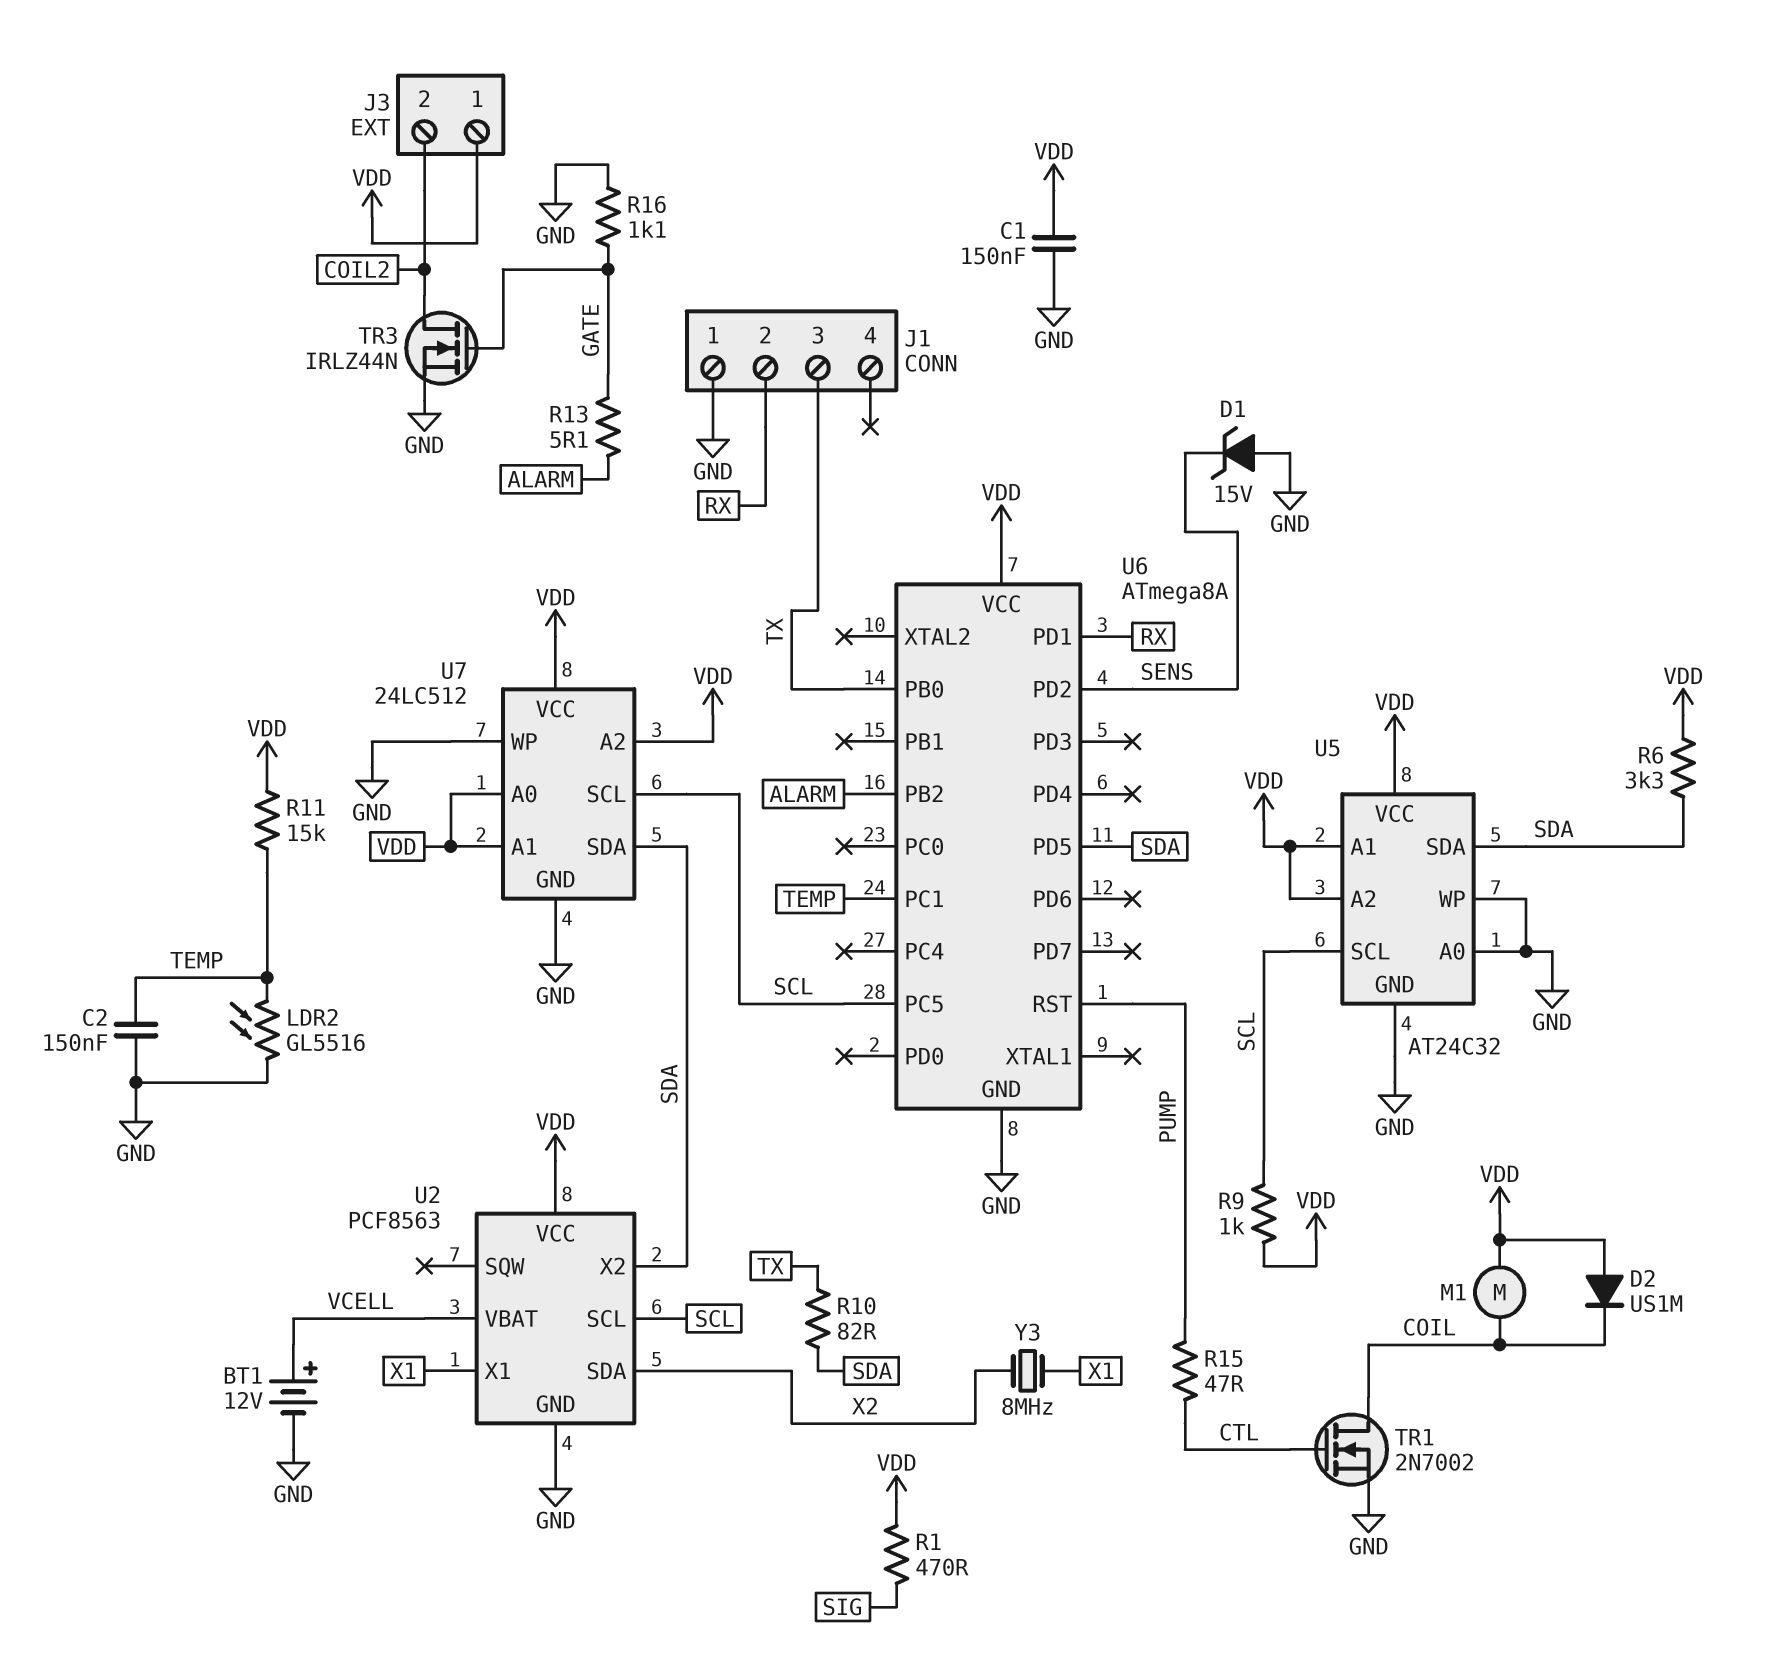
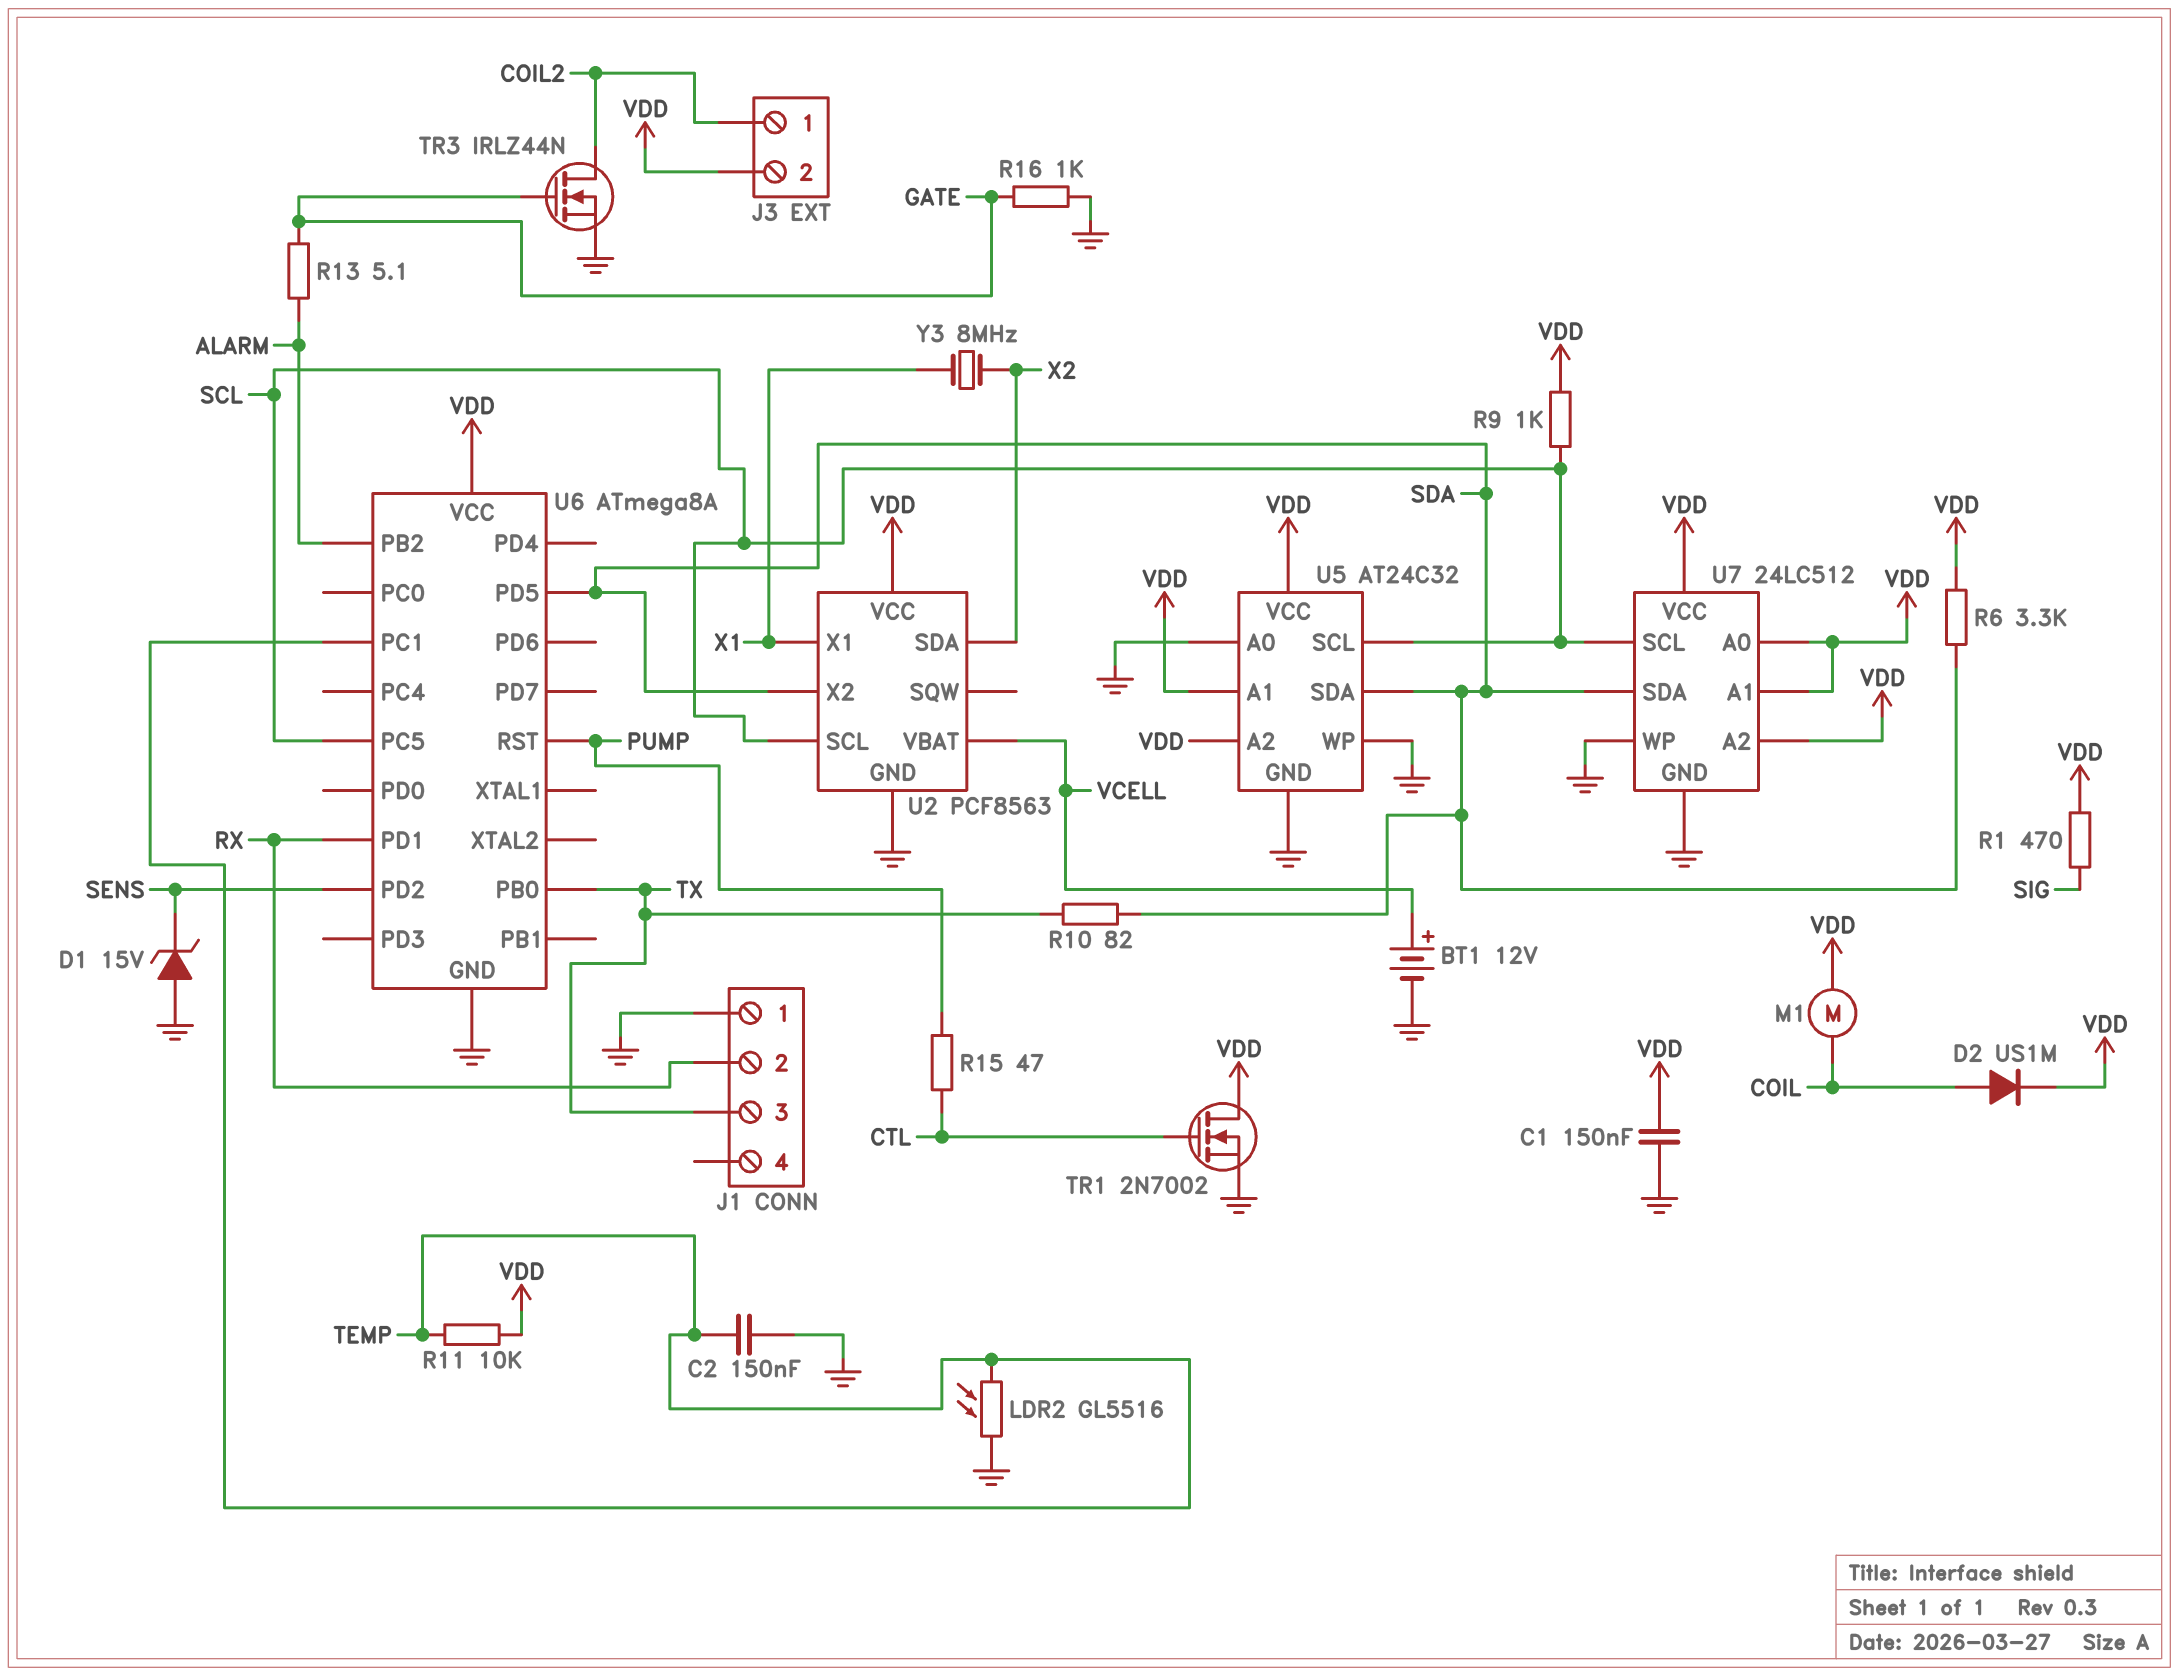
D2: diode US1M (A VDD, K COIL) -> diode US1M (A COIL, K VDD)
J3 pin 1: VDD -> COIL2
J3 pin 2: COIL2 -> VDD
R11: 15k (TEMP, VDD) -> 10k (TEMP, VDD)
R16: 1.1k (GATE, GND) -> 1k (GATE, GND)
TR1: NMOS 2N7002 (G CTL, D COIL, S GND) -> NMOS 2N7002 (G CTL, D VDD, S GND)

